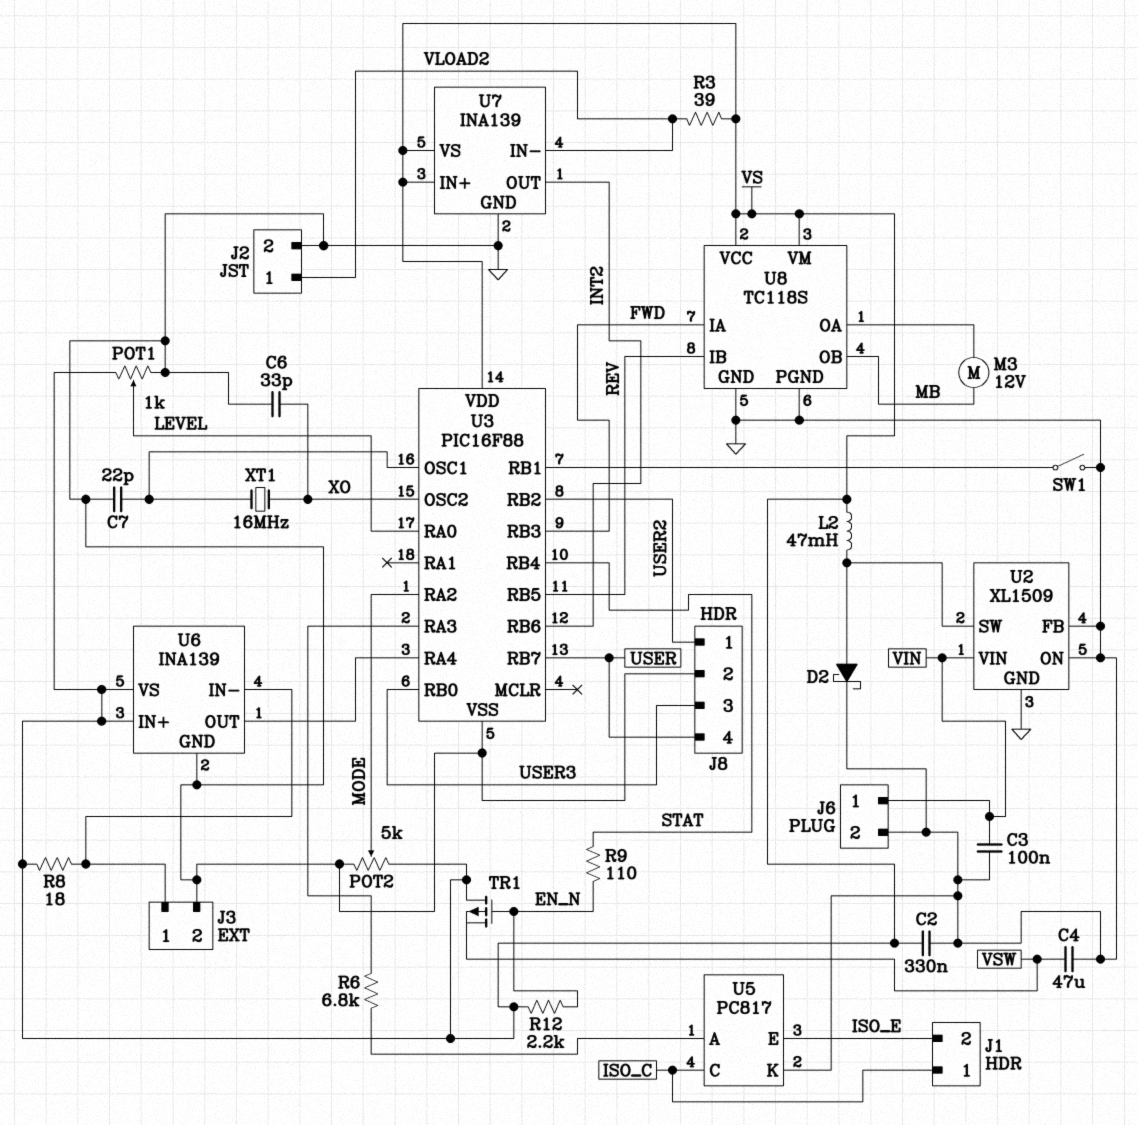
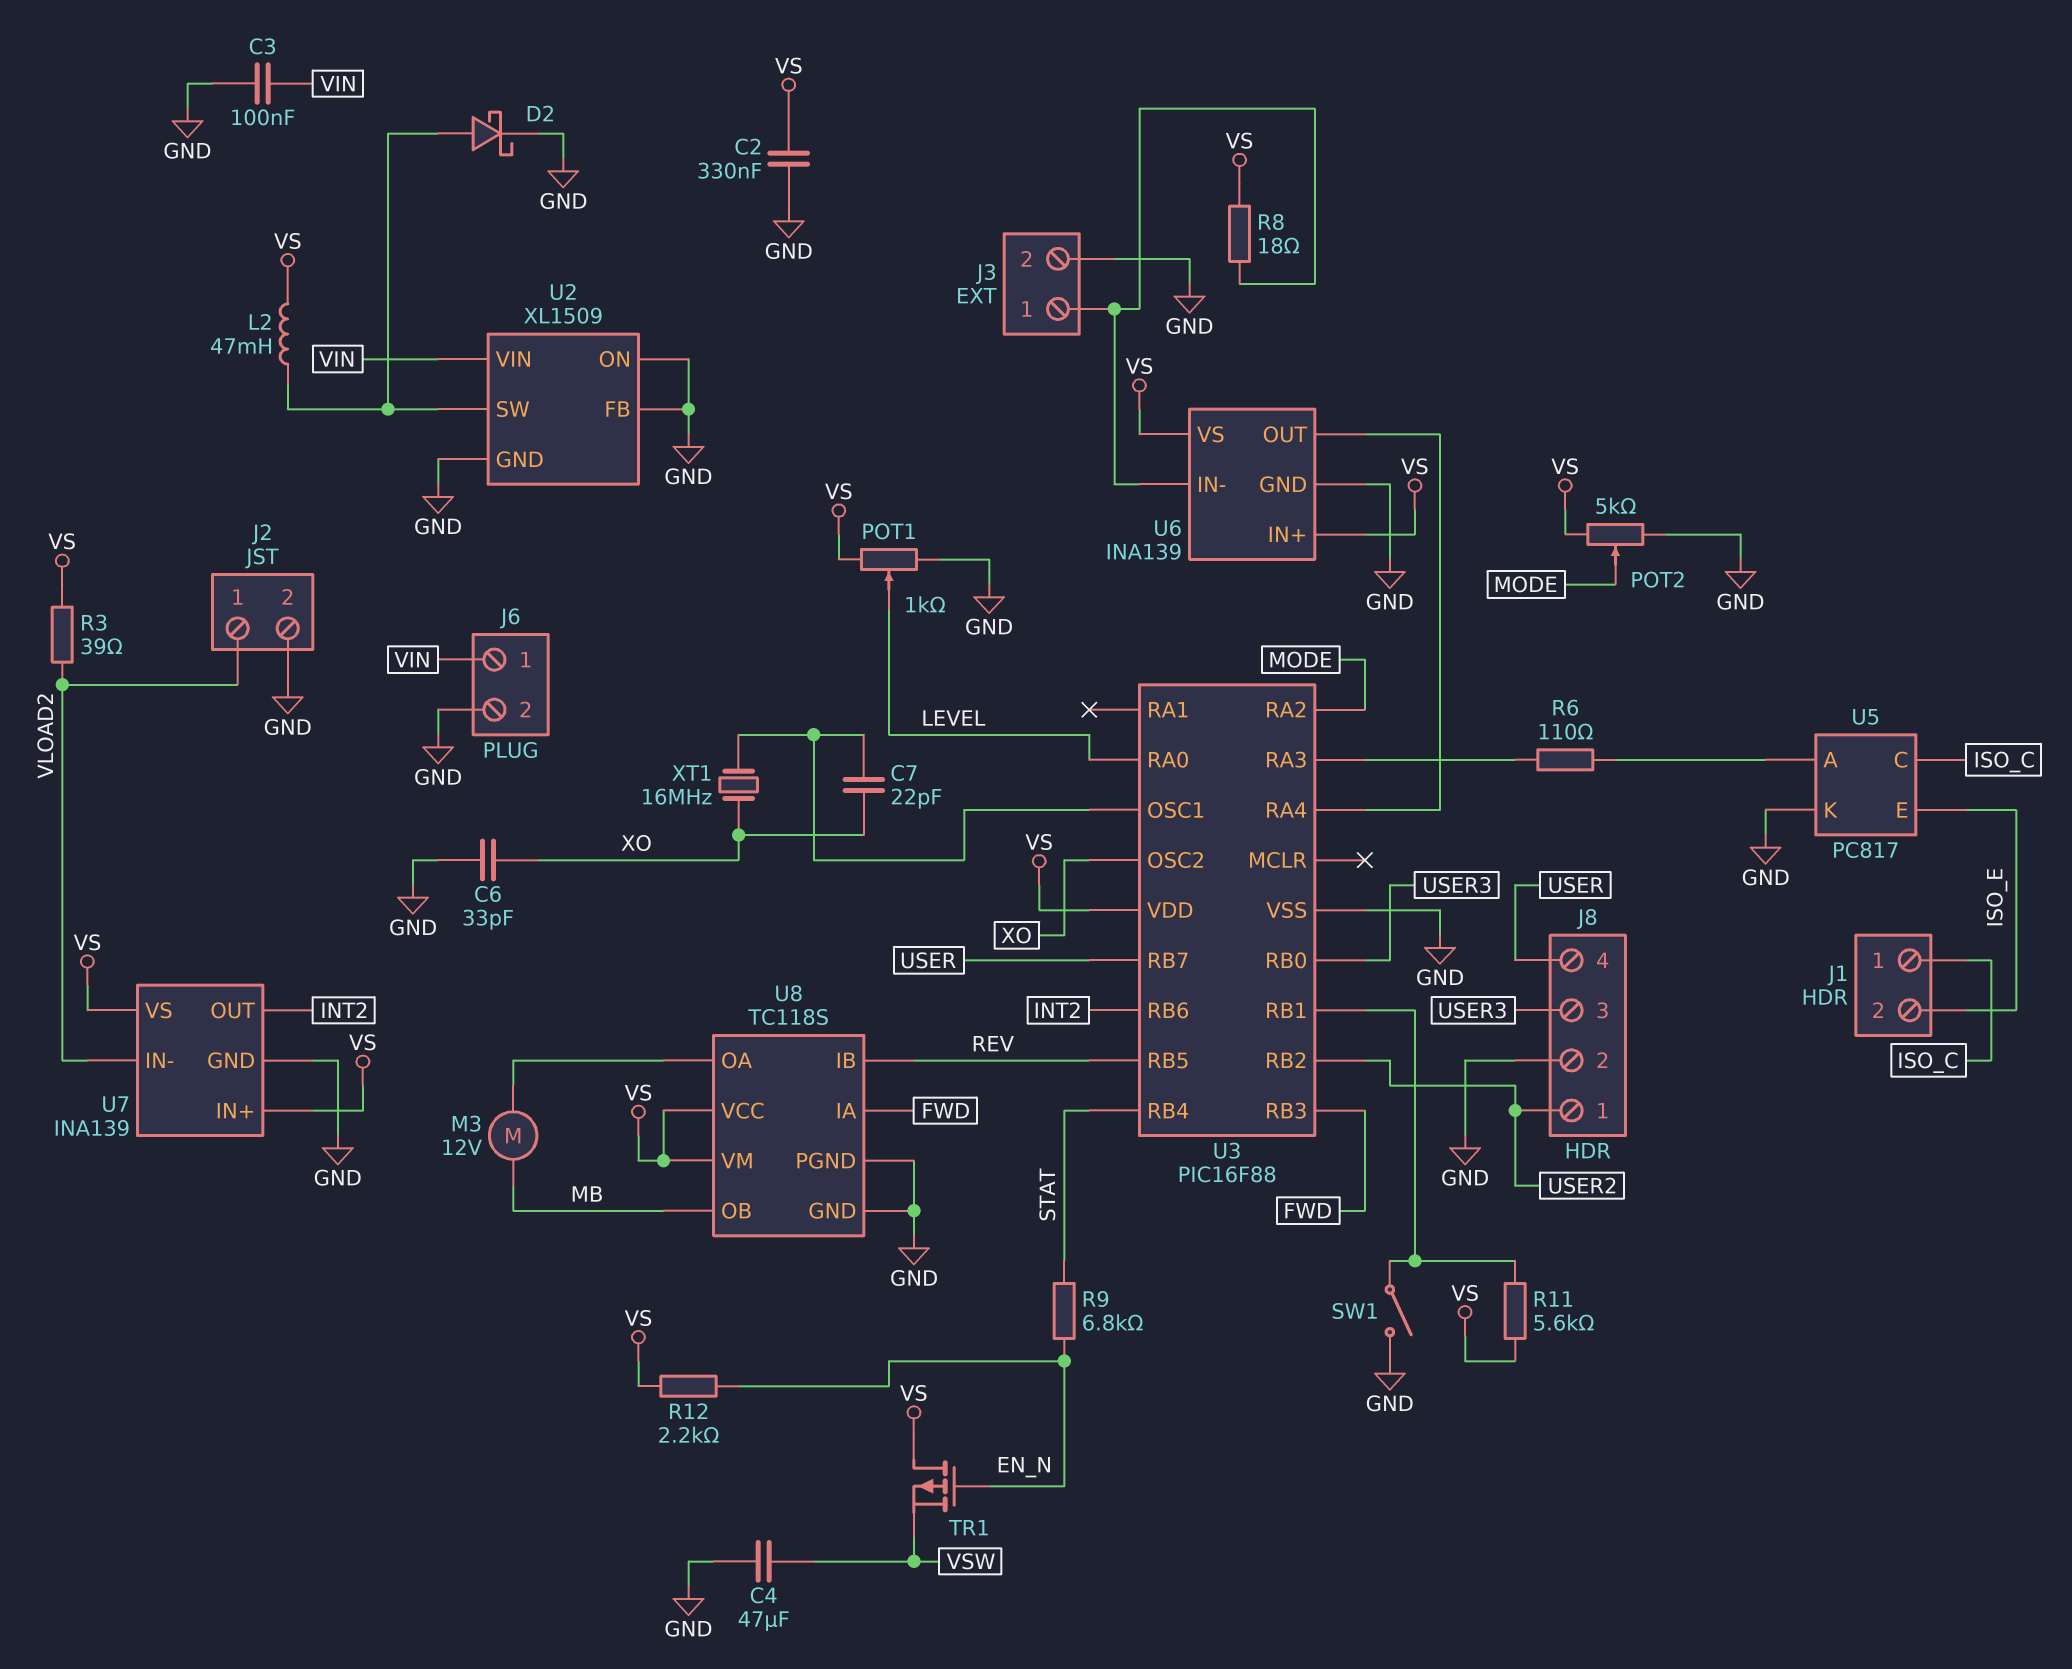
C7: 22pF (GND, U3/OSC1) -> 22pF (U3/OSC1, XO)
R6: 6.8k (U3/RA3, U5/A) -> 110 (U3/RA3, U5/A)
R9: 110 (EN_N, STAT) -> 6.8k (EN_N, STAT)
R11: none -> 5.6k (U3/RB1, VS)

